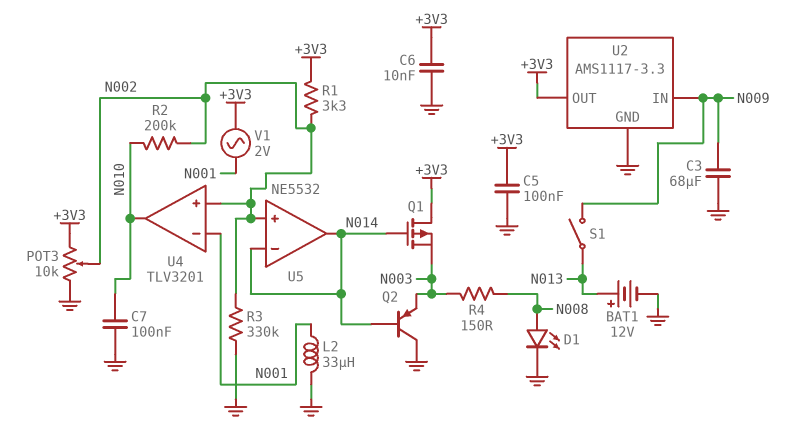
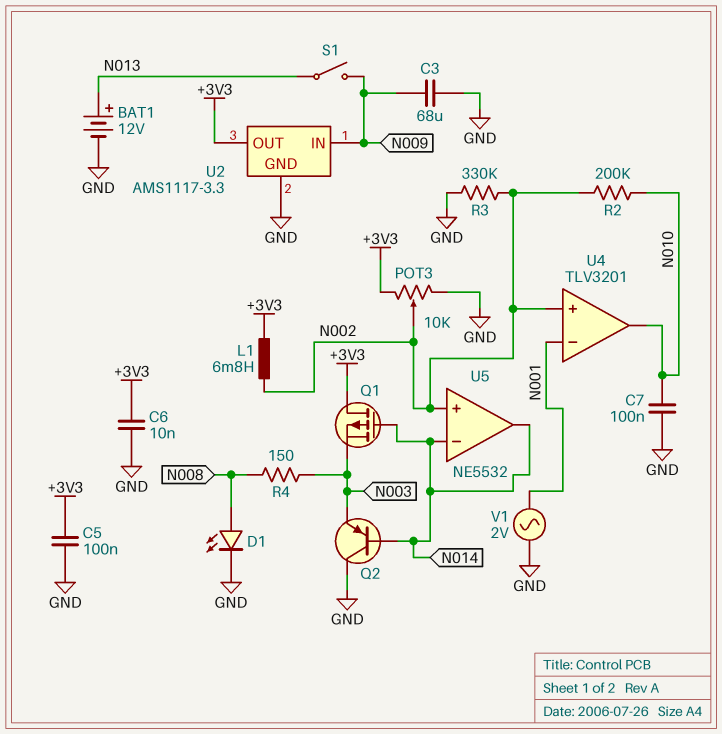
L1: none -> 6.8mH (+3V3, N002)
L2: 33uH (GND, N001) -> none
R1: 3.3k (+3V3, N002) -> none
V1: AC 2V (+3V3, N001) -> AC 2V (GND, N001)

